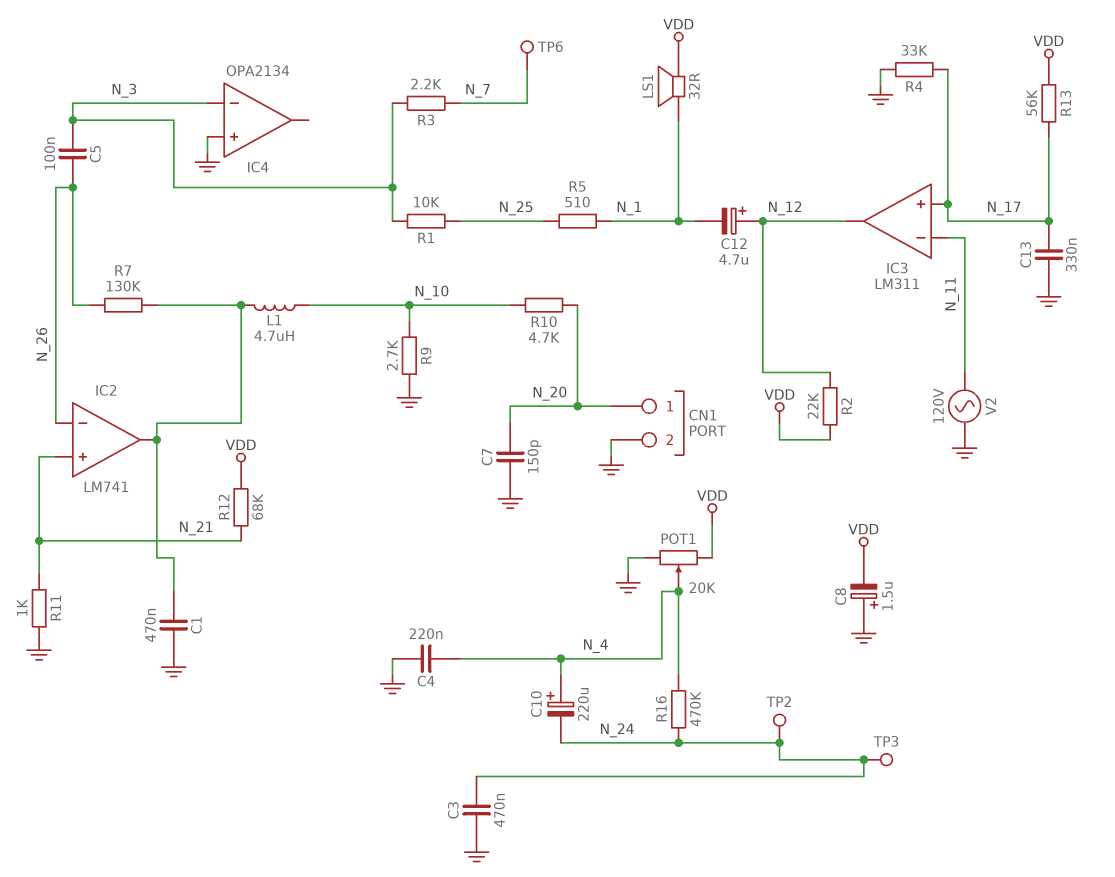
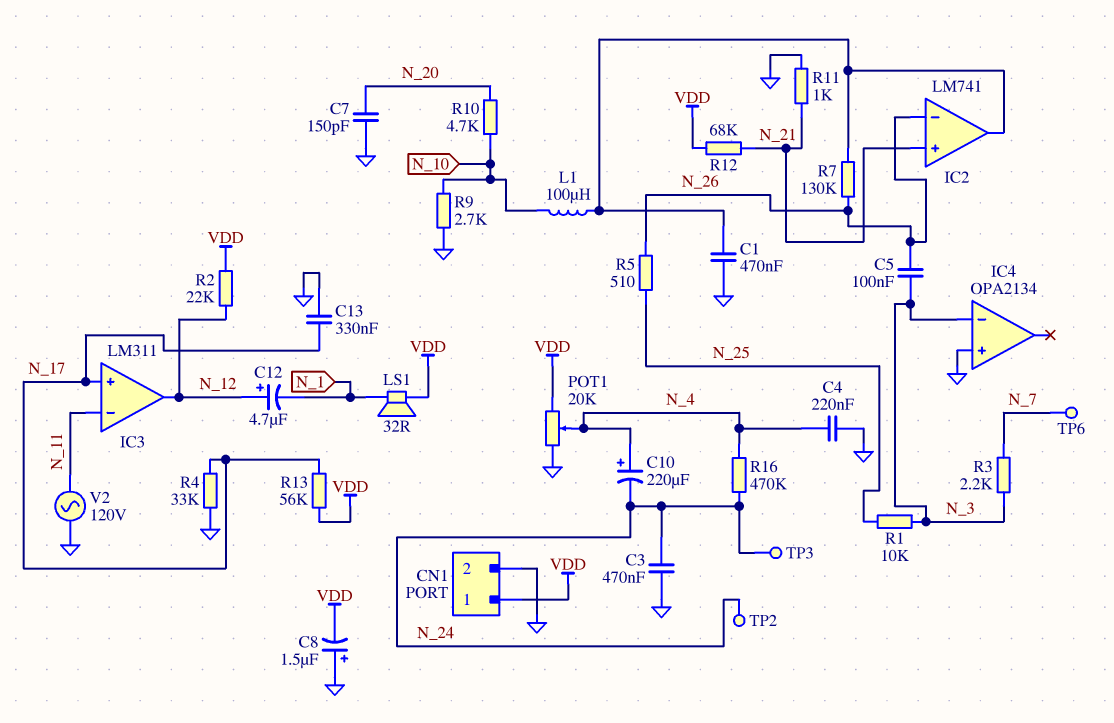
CN1 pin 1: N_20 -> VDD
L1: 4.7uH (IC2/out, N_10) -> 100uH (IC2/out, N_10)
R5: 510 (N_1, N_25) -> 510 (N_25, N_26)

